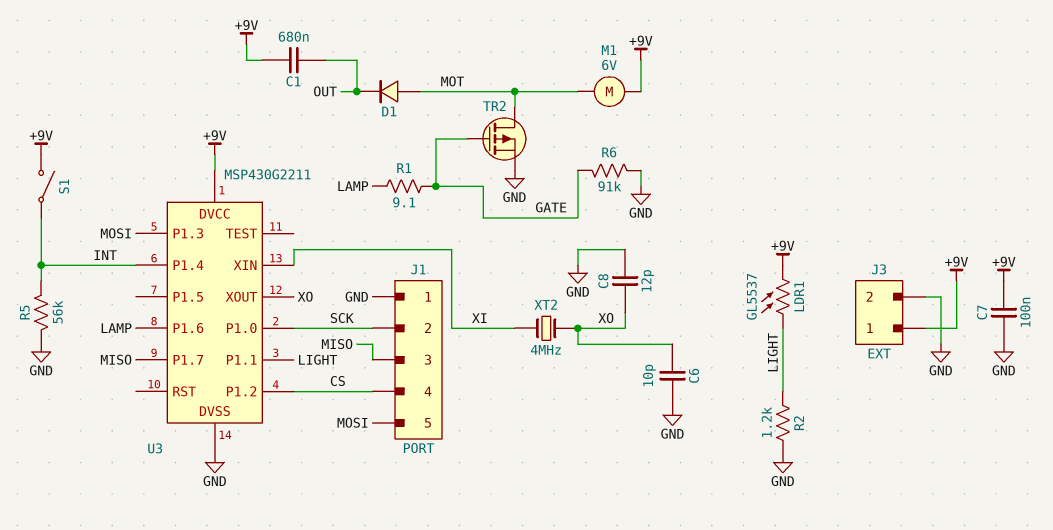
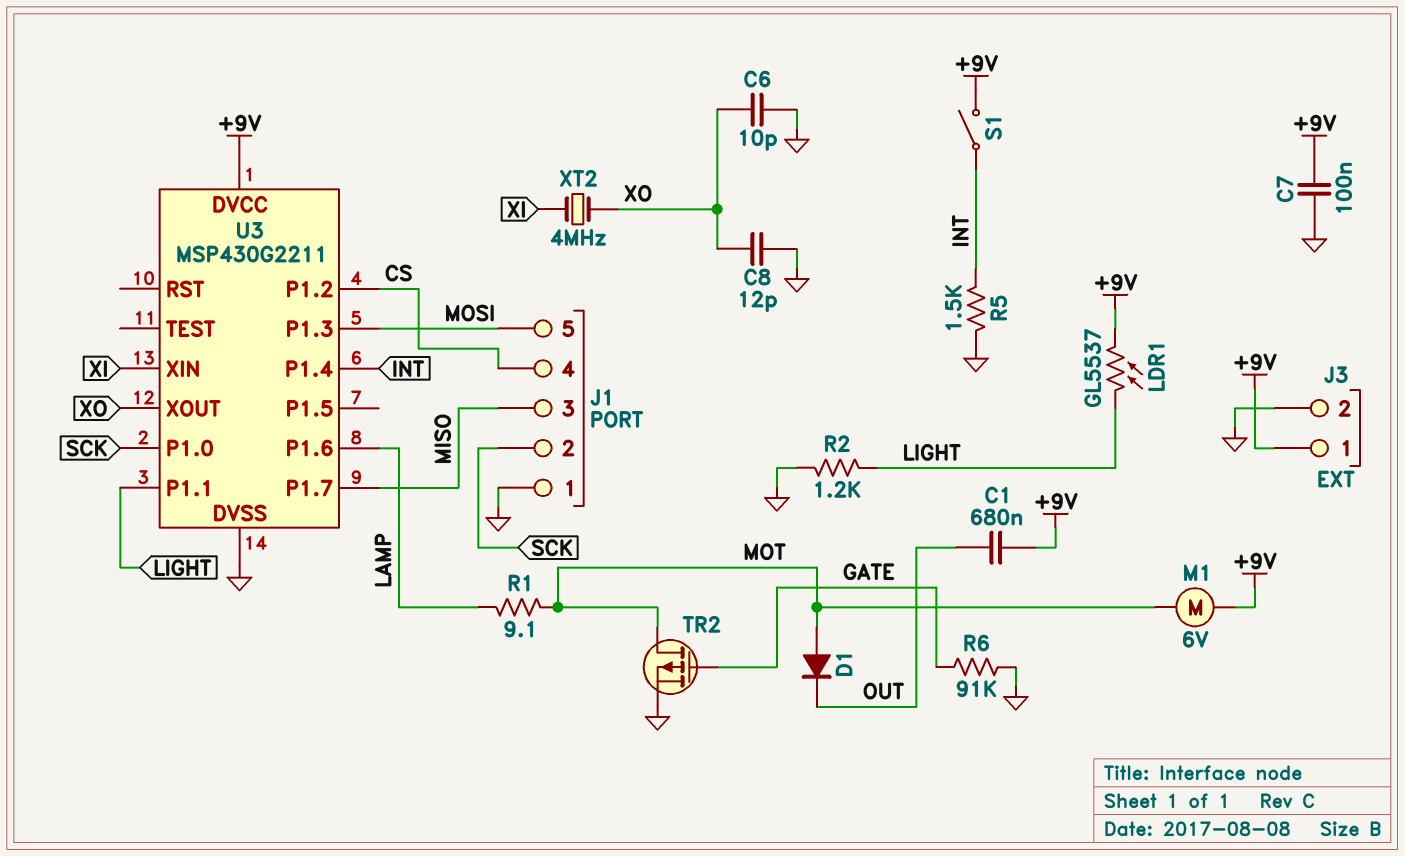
R1: 9.1 (GATE, LAMP) -> 9.1 (LAMP, MOT)
R5: 56k (GND, INT) -> 1.5k (GND, INT)

